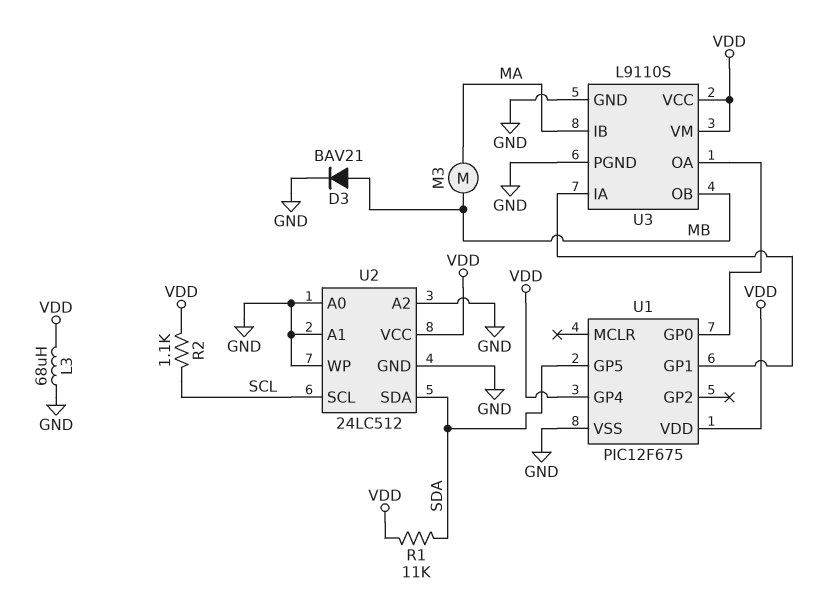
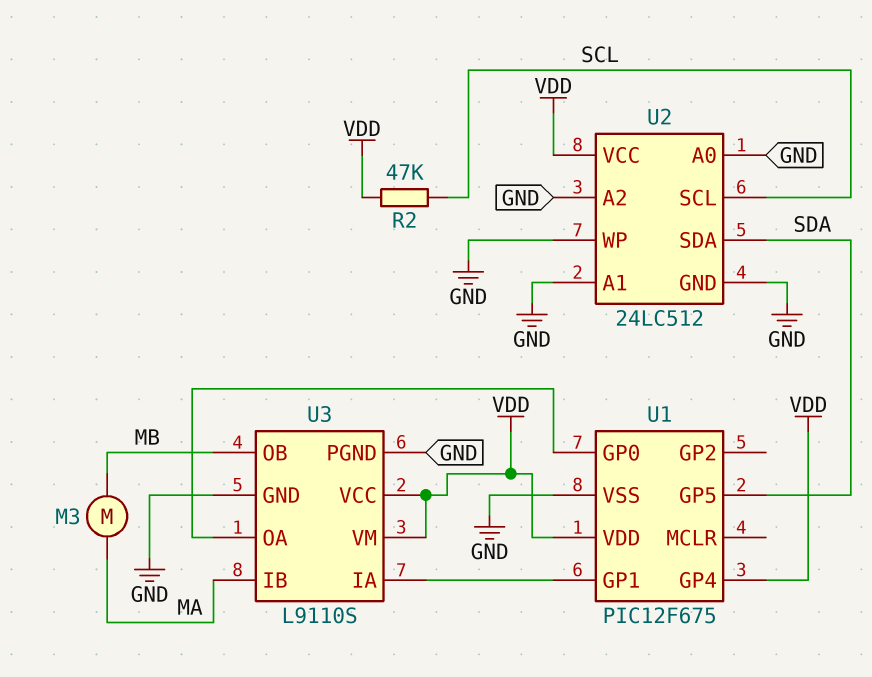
D3: diode BAV21 (A MB, K GND) -> none
L3: 68uH (GND, VDD) -> none
R1: 11k (SDA, VDD) -> none
R2: 1.1k (SCL, VDD) -> 47k (SCL, VDD)

